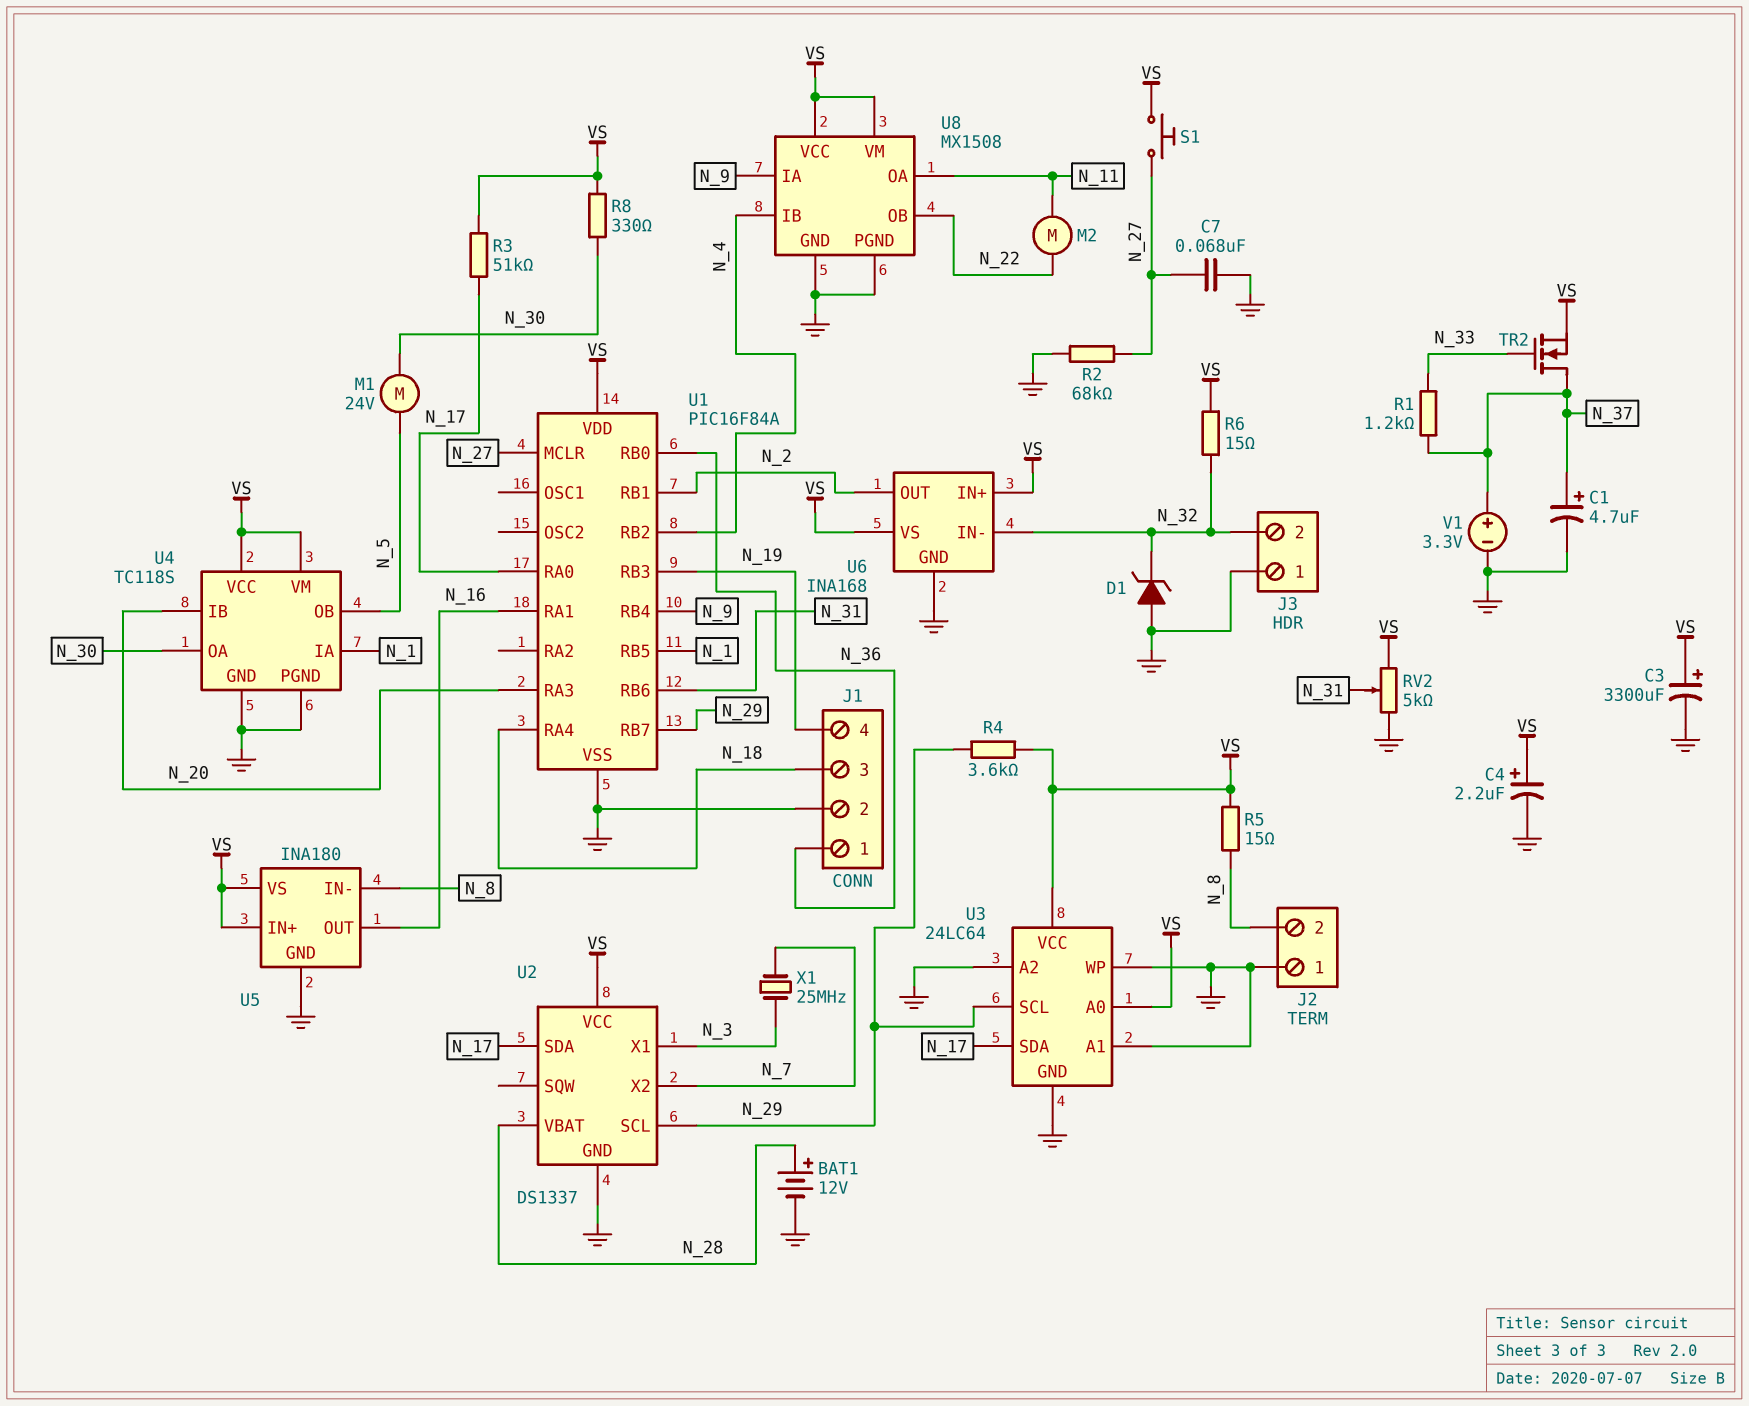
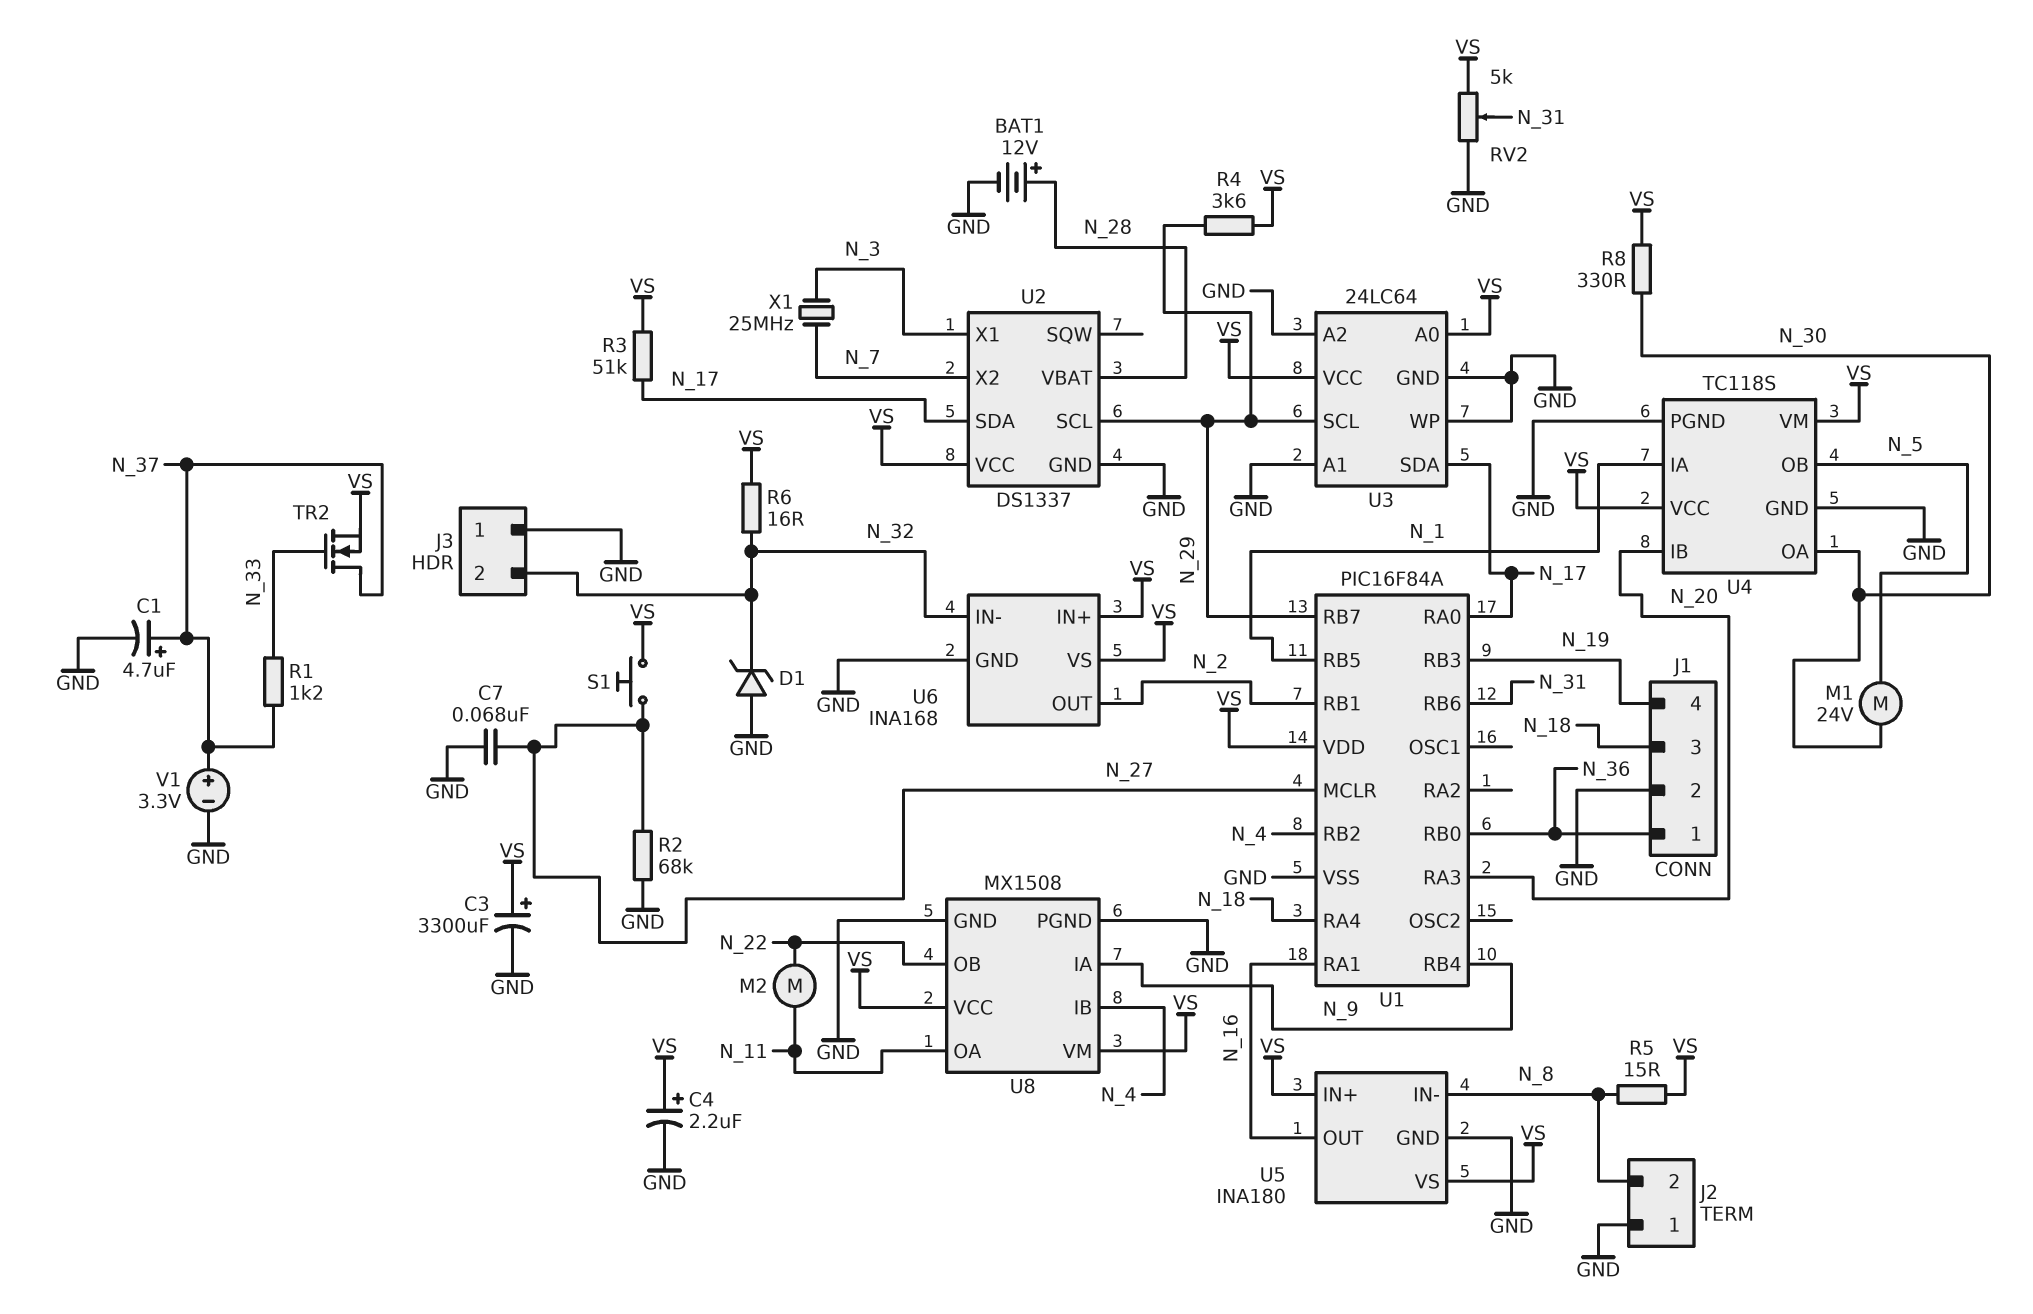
R6: 15 (N_32, VS) -> 16 (N_32, VS)

